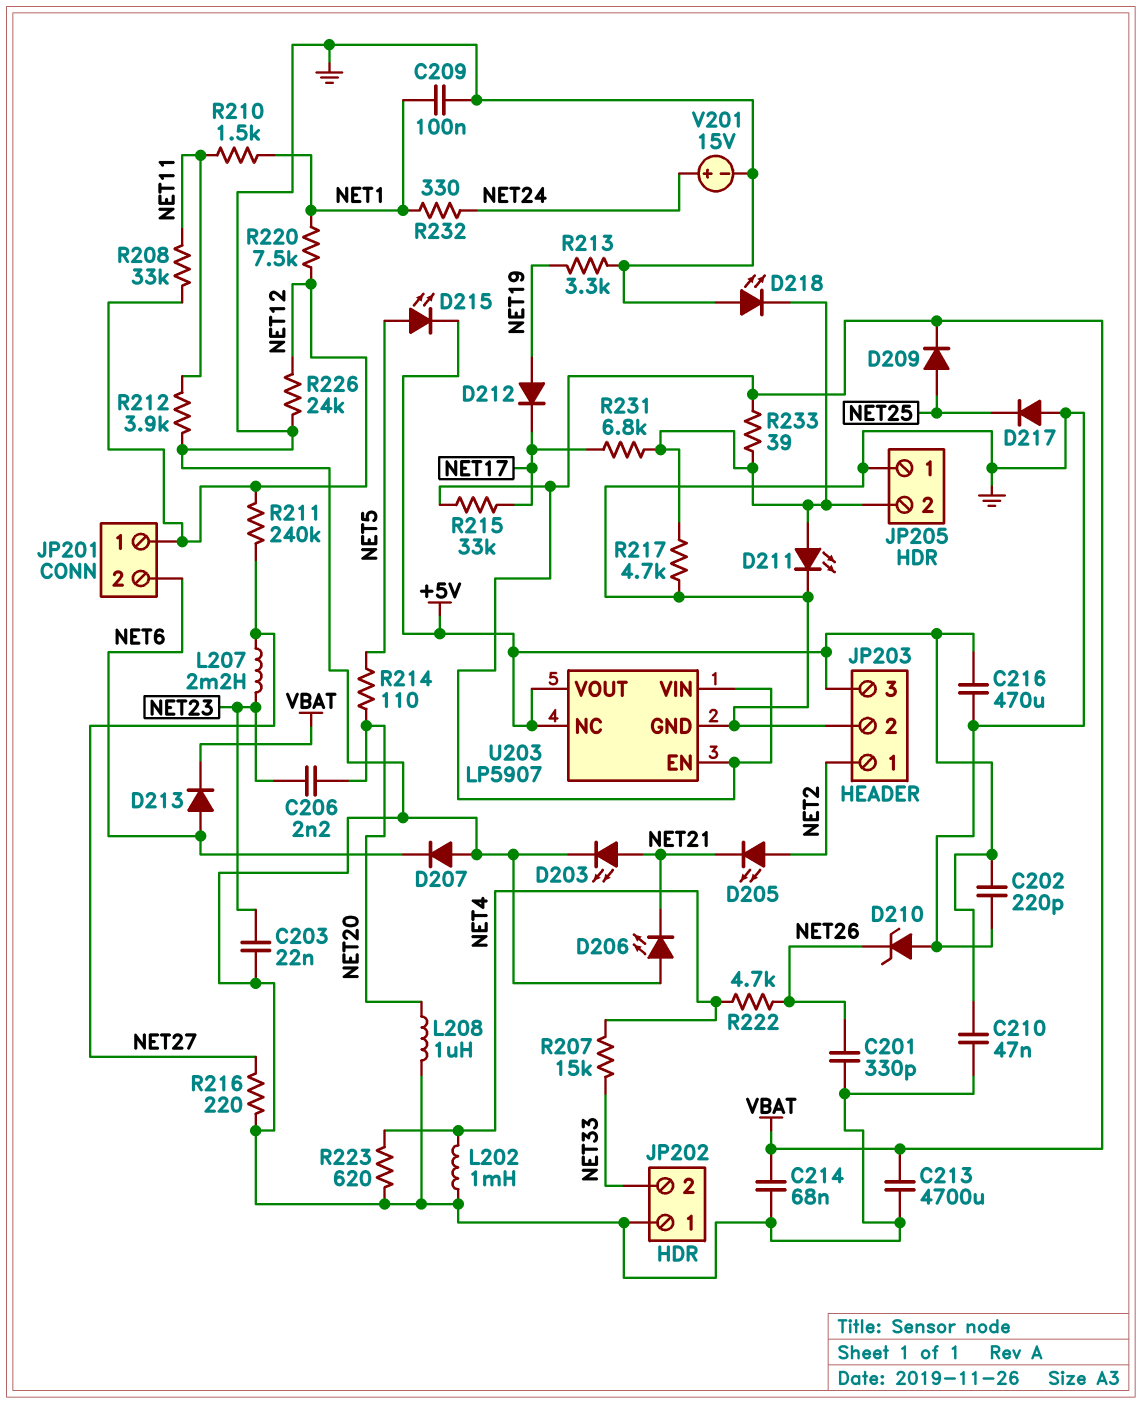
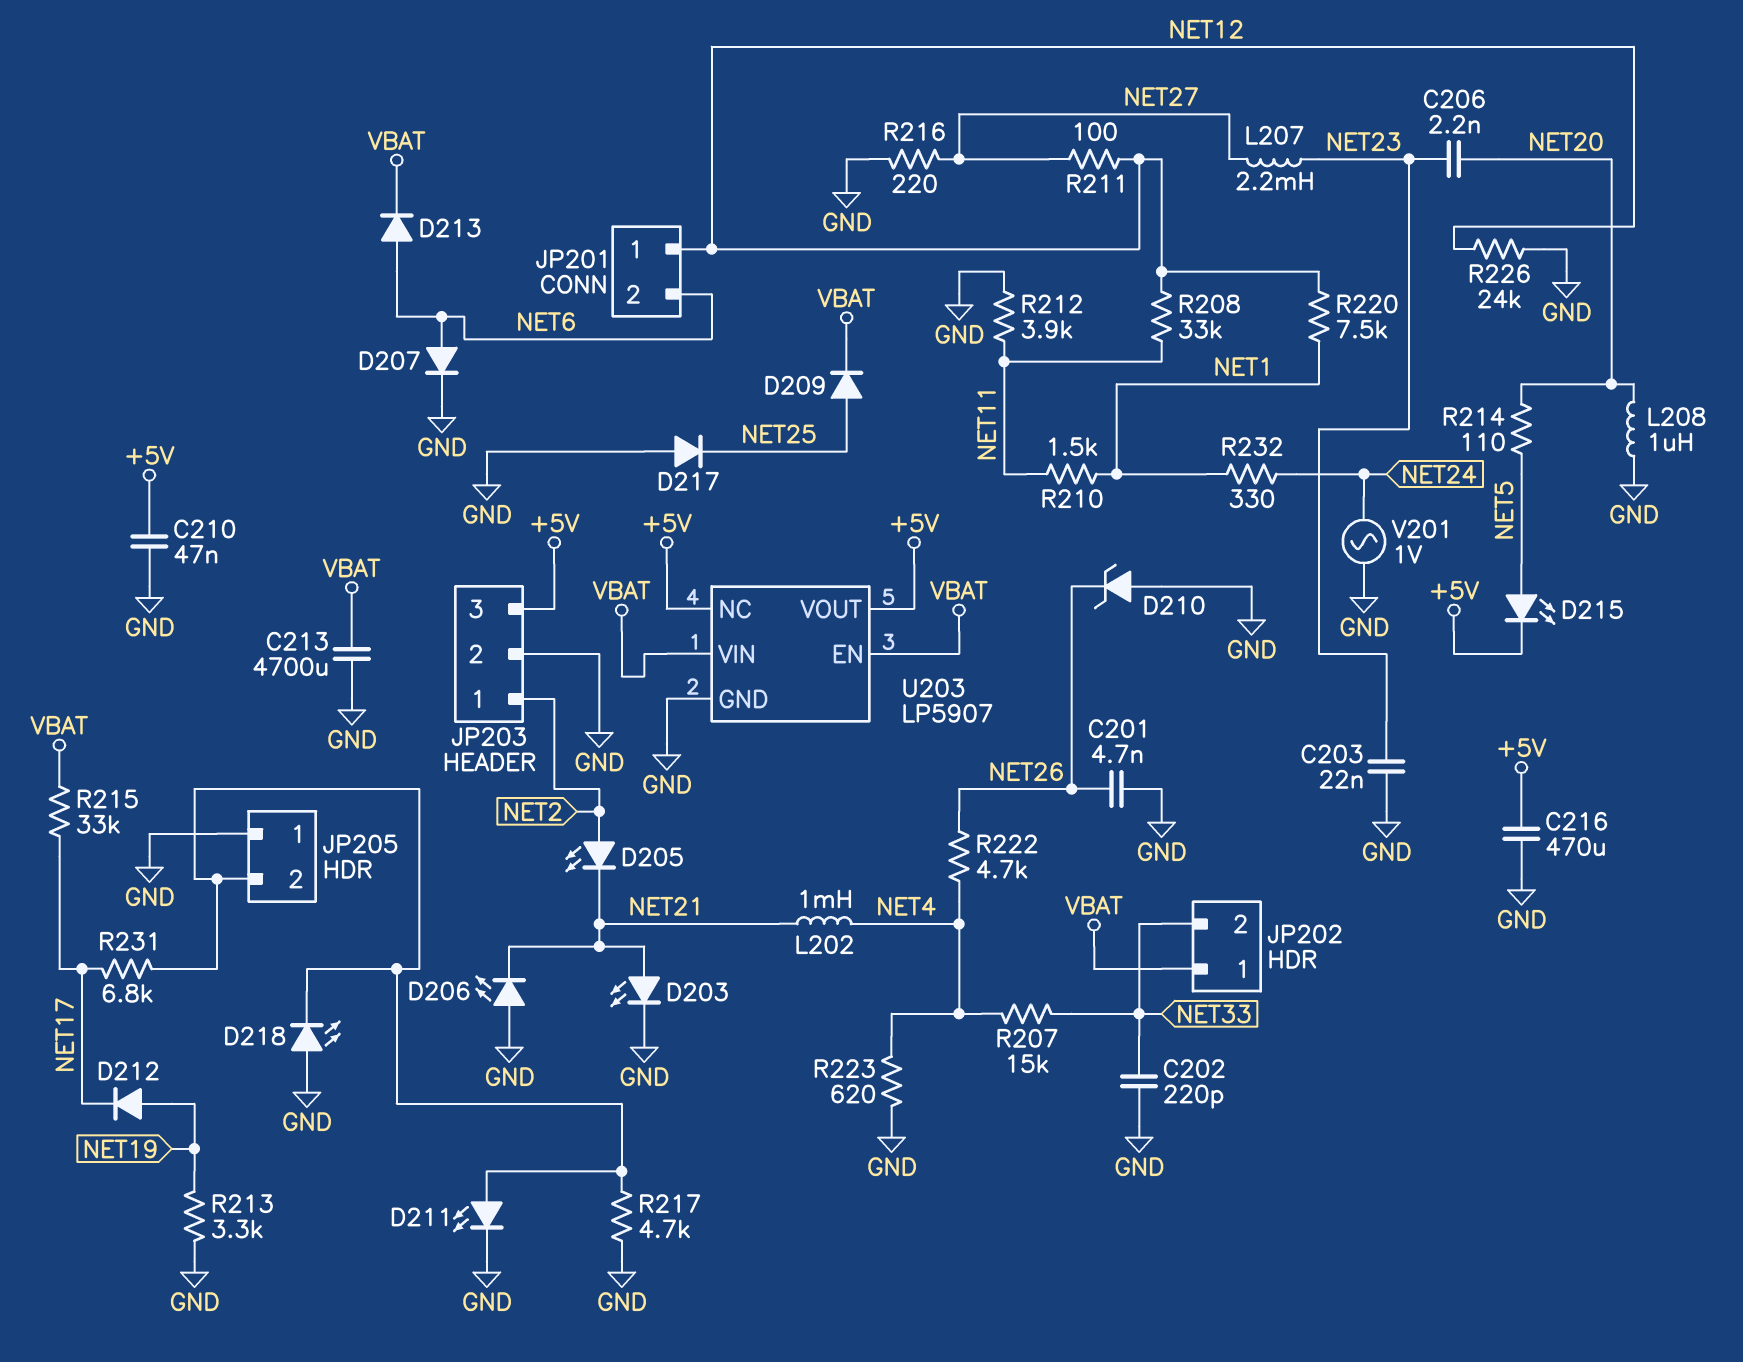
C201: 330pF (GND, NET26) -> 4.7nF (GND, NET26)
C202: 220pF (+5V, GND) -> 220pF (GND, NET33)
C209: 100nF (GND, NET1) -> none
C214: 68nF (GND, VBAT) -> none
D207: diode (A GND, K NET6) -> diode (A NET6, K GND)
JP202 pin 1: GND -> VBAT
L202: 1mH (GND, NET4) -> 1mH (NET4, NET21)
R211: 240k (NET12, NET27) -> 100 (NET12, NET27)
R233: 39 (JP205/2, VBAT) -> none
V201: 15V (plus NET24, minus GND) -> AC 1V (GND, NET24)

